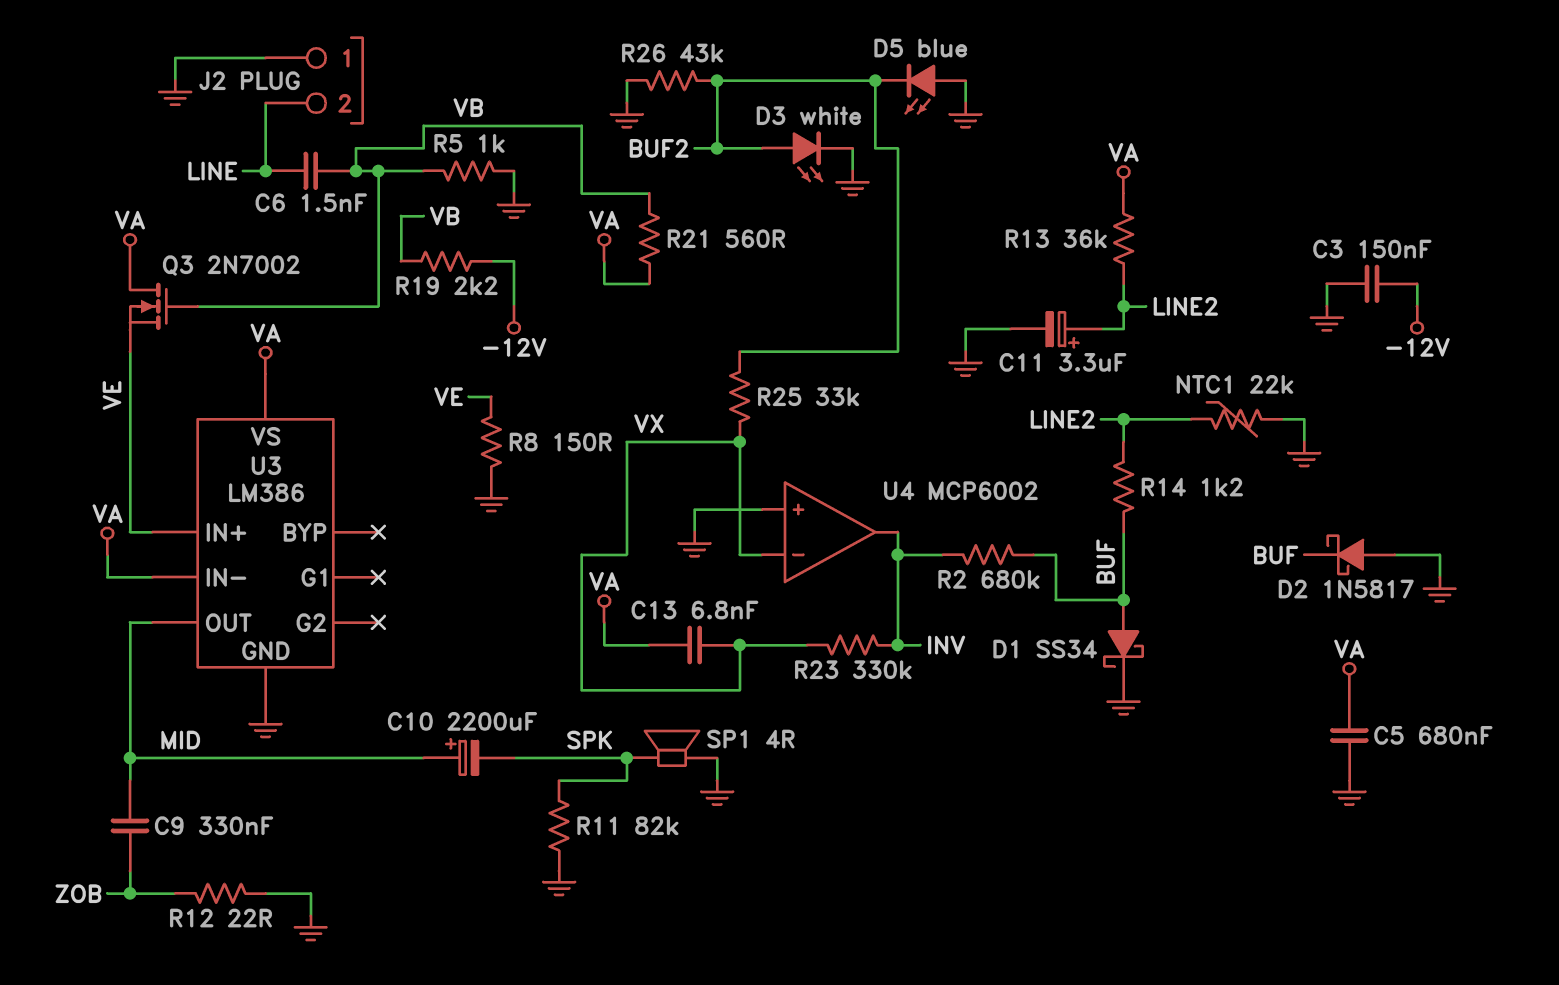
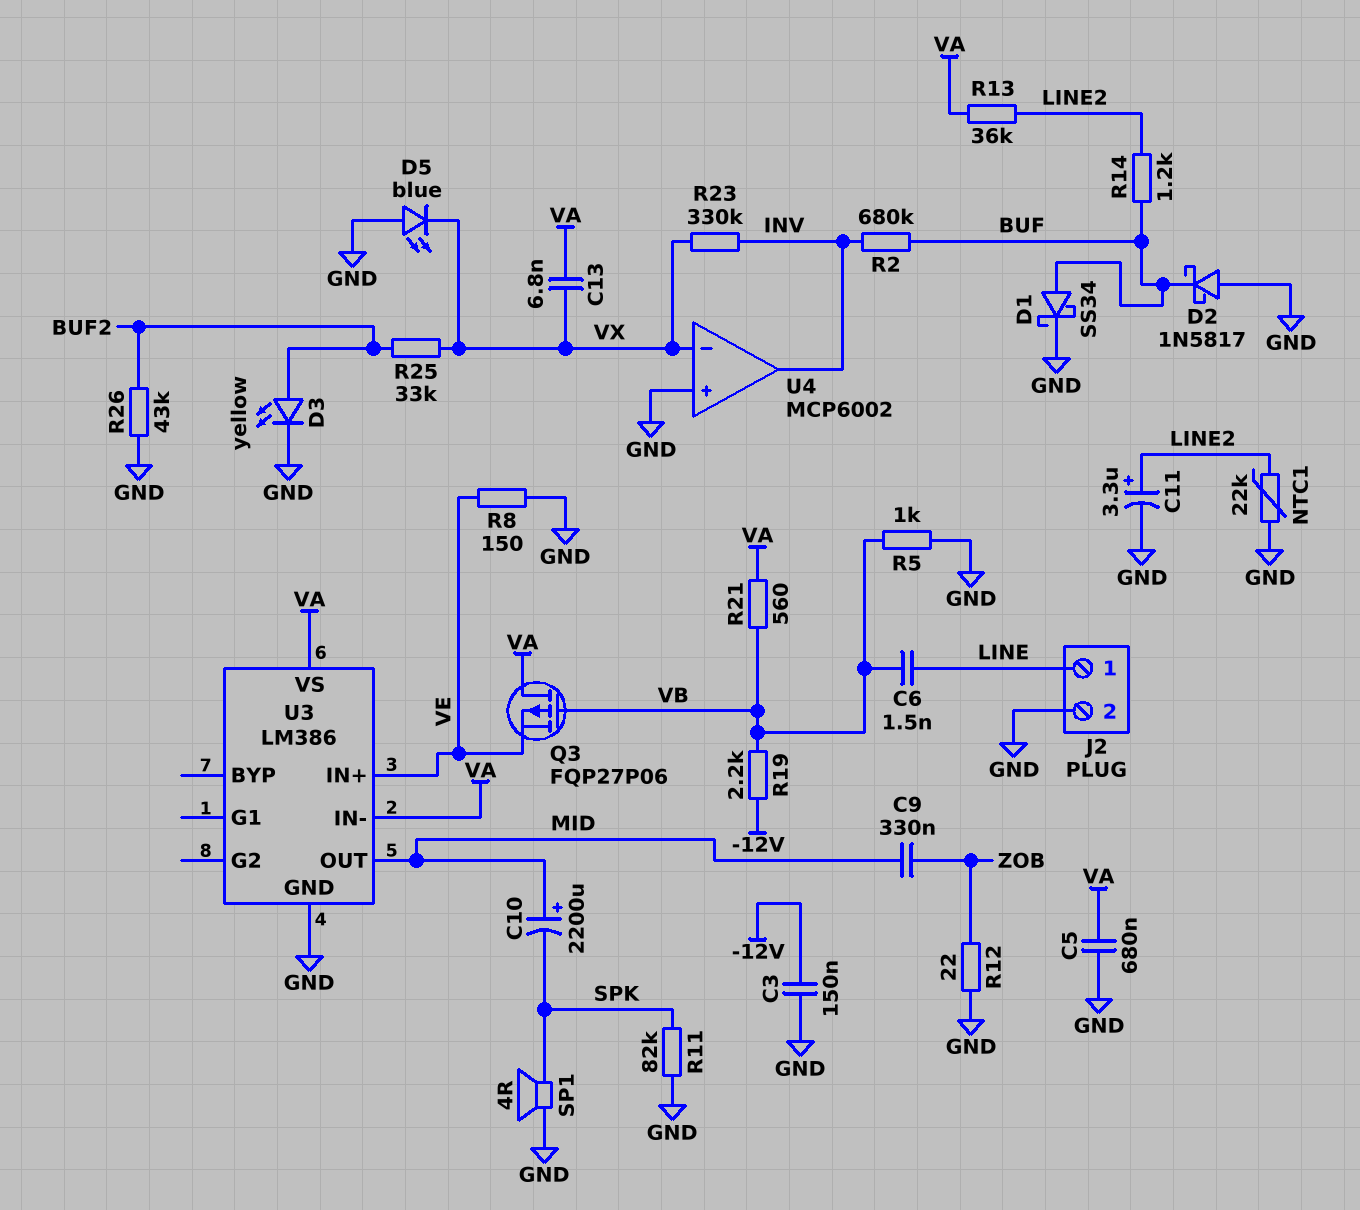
D3: LED white (A BUF2, K GND) -> LED yellow (A BUF2, K GND)
D5: LED blue (A GND, K BUF2) -> LED blue (A GND, K VX)
J2 pin 1: GND -> LINE
J2 pin 2: LINE -> GND
Q3: NMOS 2N7002 (G VB, D VA, S VE) -> PMOS FQP27P06 (G VB, D VA, S VE)

